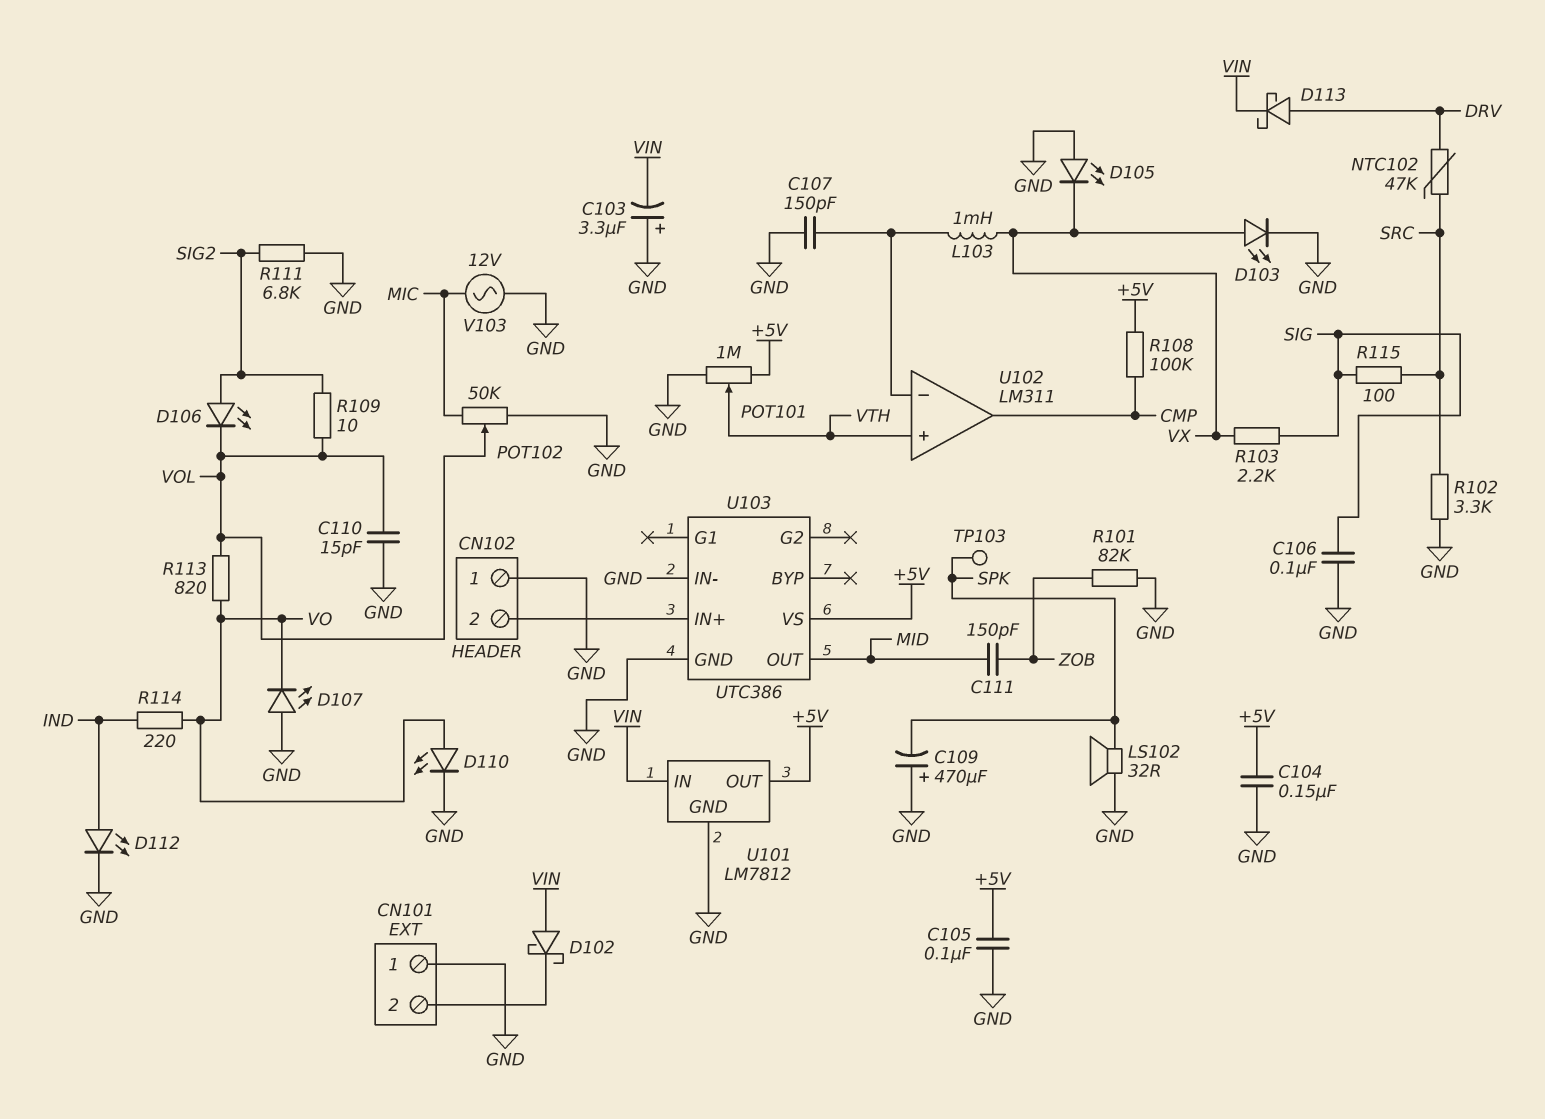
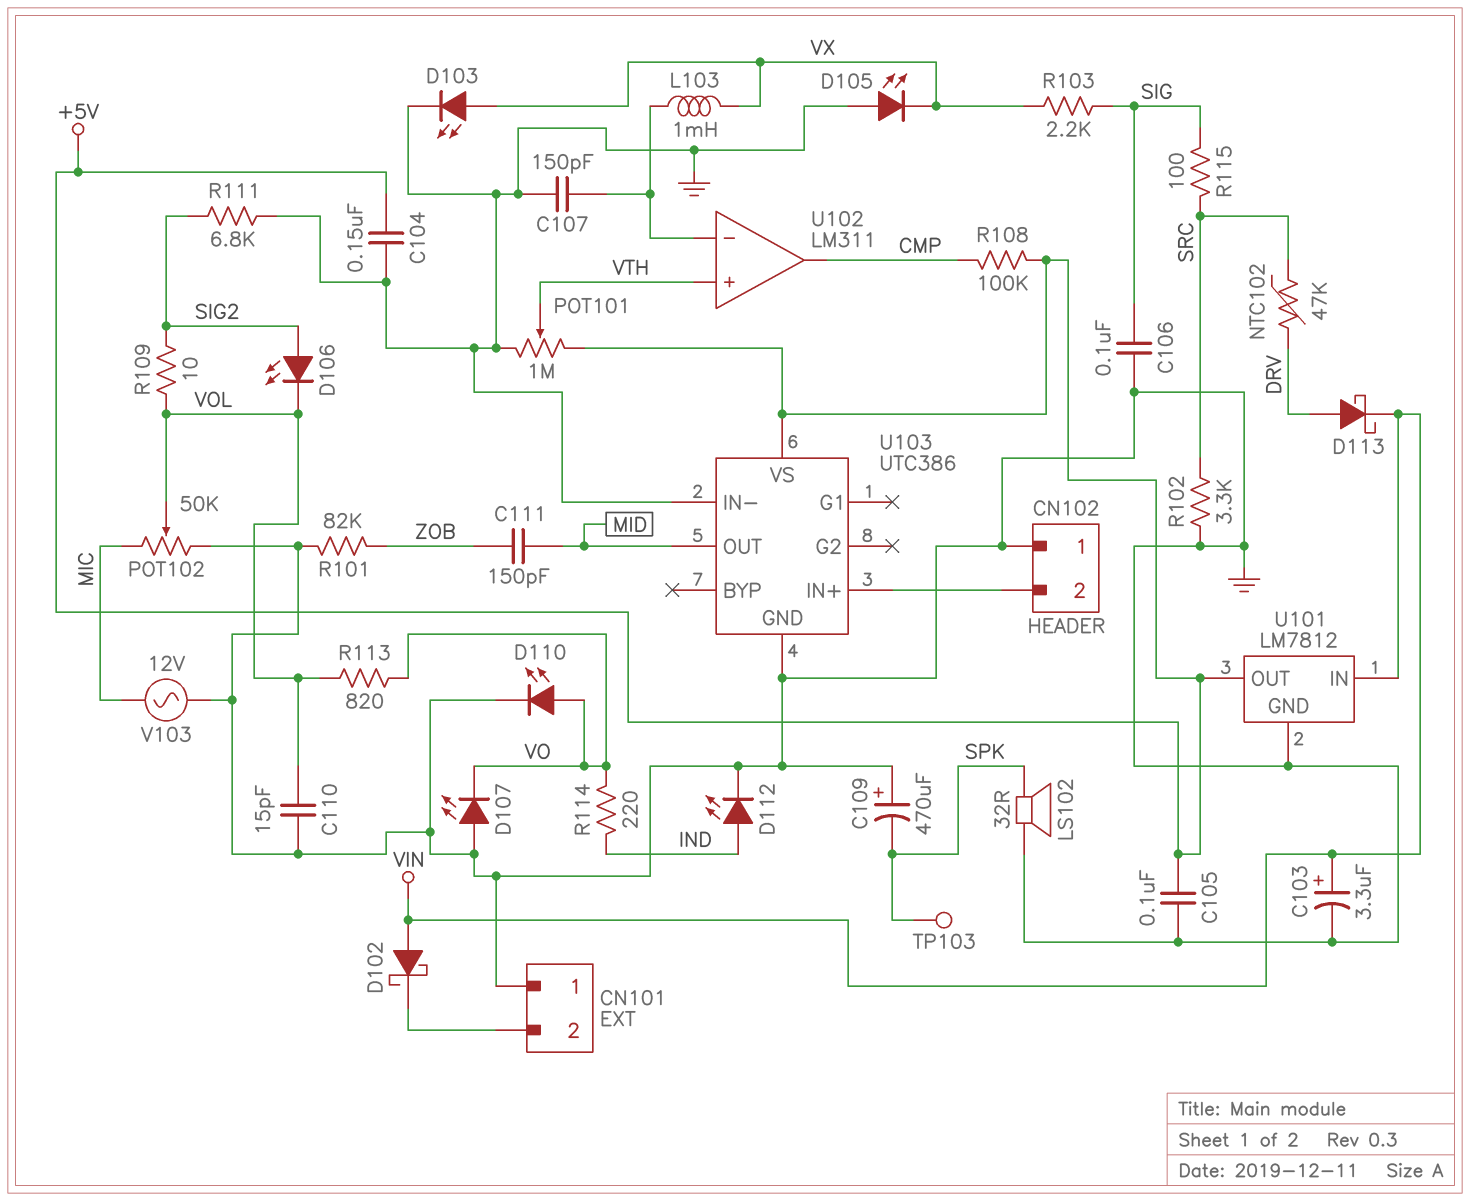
C103: 3.3uF (plus GND, minus VIN) -> 3.3uF (plus VIN, minus GND)

